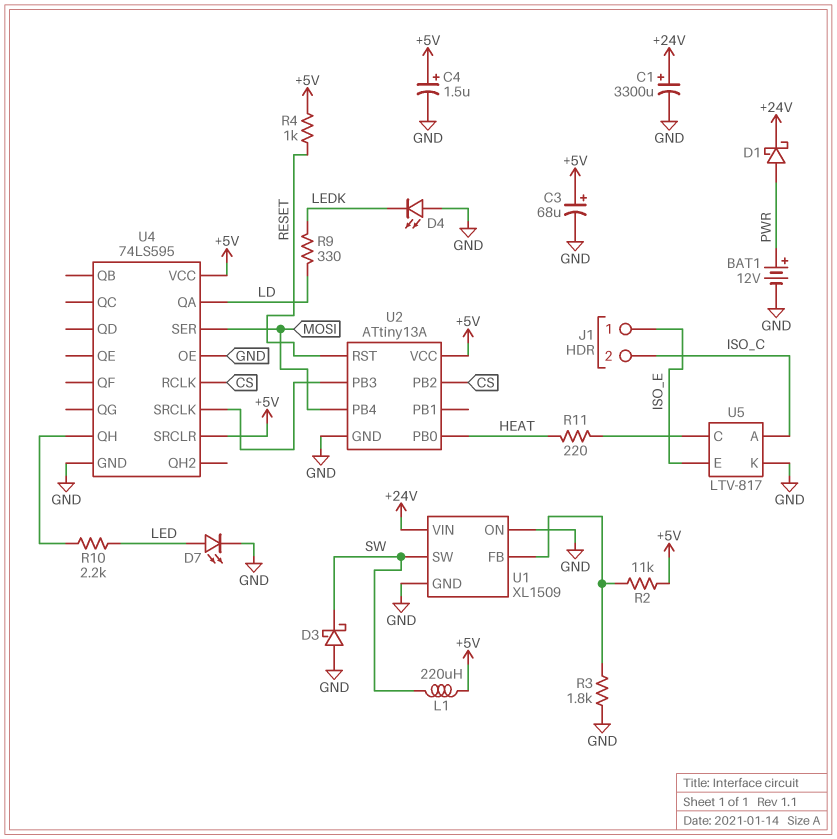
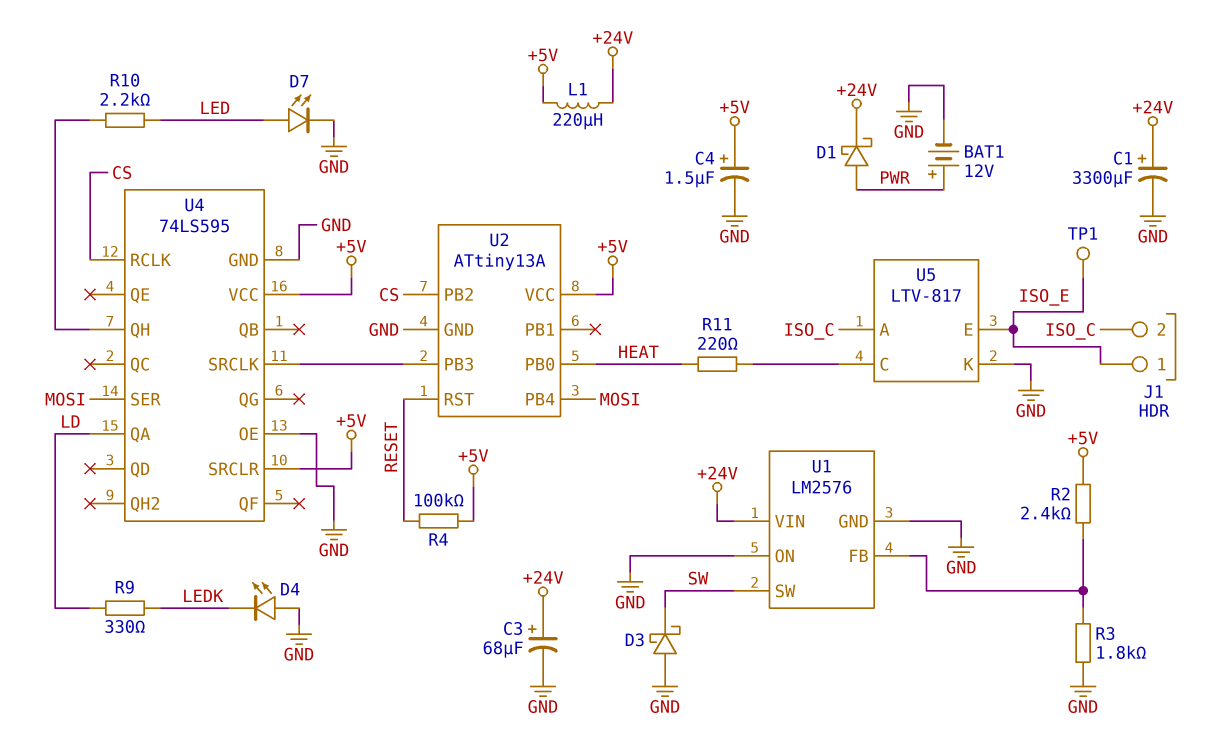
C3: 68uF (plus +5V, minus GND) -> 68uF (plus +24V, minus GND)
L1: 220uH (+5V, SW) -> 220uH (+5V, +24V)
R2: 11k (+5V, U1/FB) -> 2.4k (+5V, U1/FB)
R4: 1k (+5V, RESET) -> 100k (+5V, RESET)
TP1: none -> test point (ISO_E)
U1: XL1509 -> LM2576

